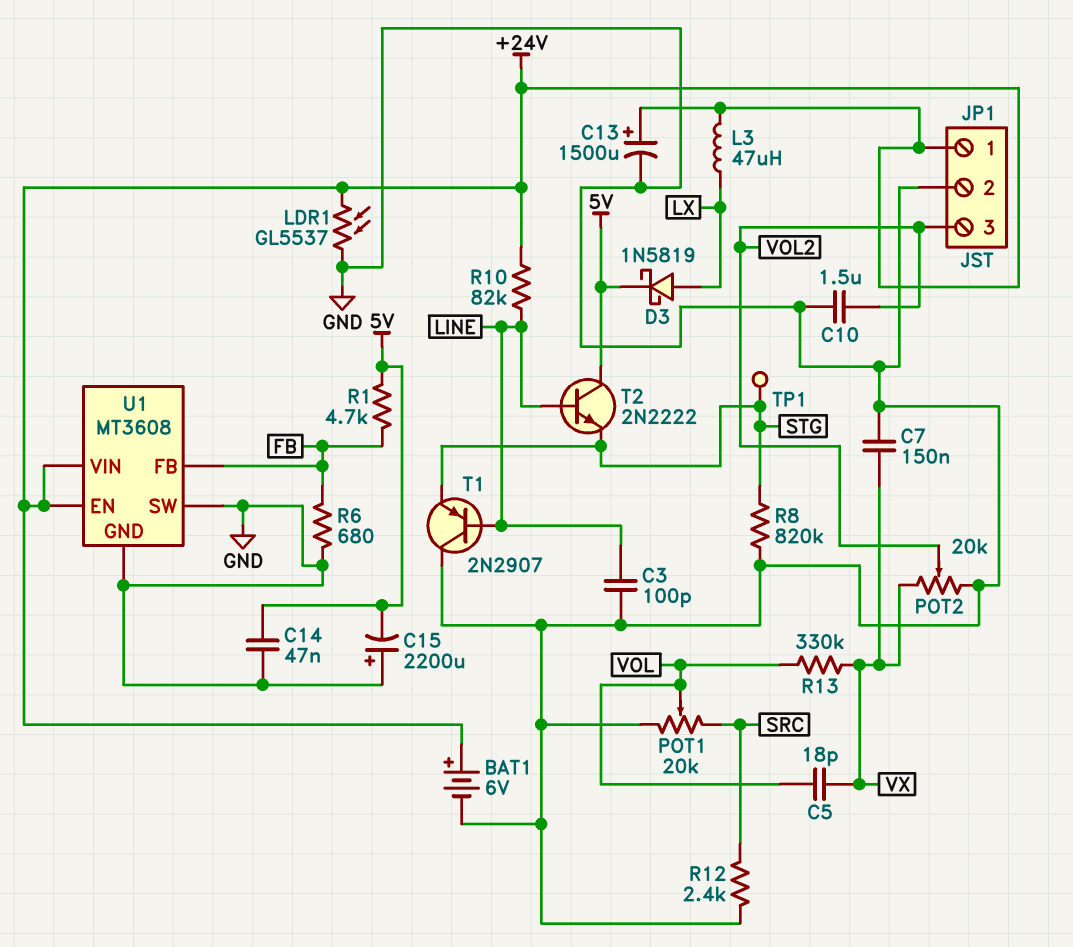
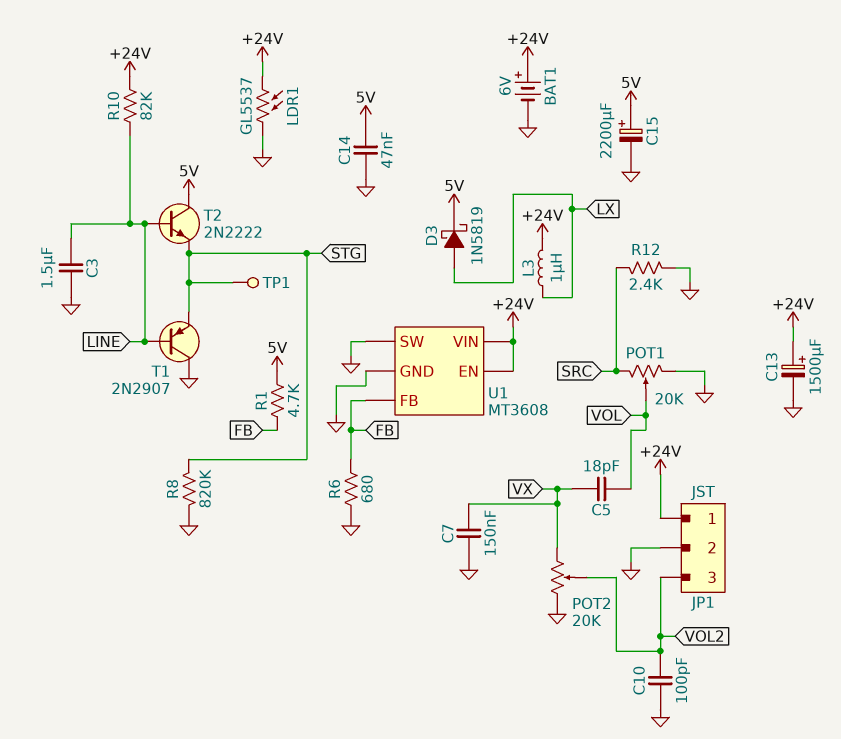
C3: 100pF (GND, LINE) -> 1.5uF (GND, LINE)
C10: 1.5uF (GND, VOL2) -> 100pF (GND, VOL2)
C15: 2200uF (plus GND, minus 5V) -> 2200uF (plus 5V, minus GND)
L3: 47uH (+24V, LX) -> 1uH (+24V, LX)
R13: 330k (VOL, VX) -> none

